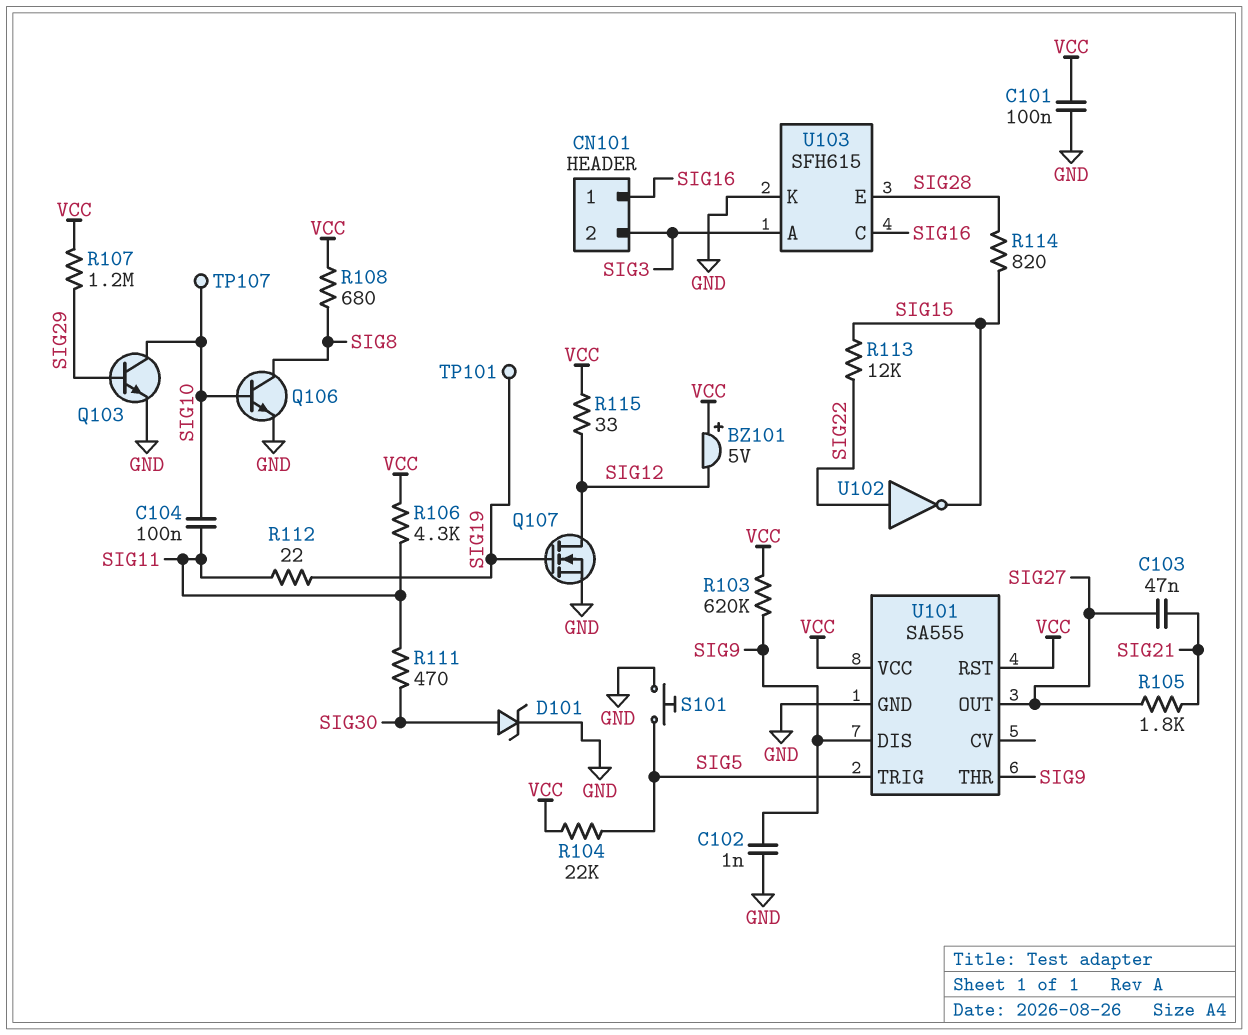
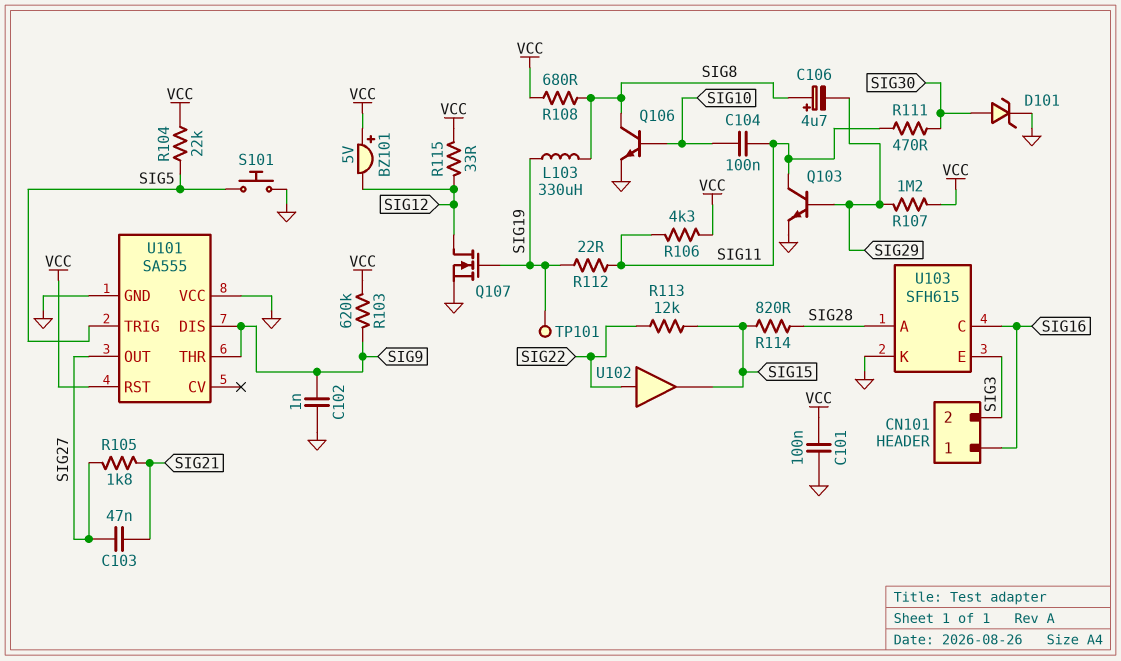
C106: none -> 4.7uF (plus SIG8, minus SIG29)
L103: none -> 330uH (SIG8, SIG19)
Q103: NPN (B SIG29, C SIG10, E GND) -> NPN (B SIG29, C SIG11, E GND)
TP107: test point (SIG10) -> none
U101 pin VCC: VCC -> GND
U102: NOT (in SIG22, out SIG15) -> buffer (in SIG22, out SIG15)
U103 pin A: SIG3 -> SIG28
U103 pin E: SIG28 -> SIG3

